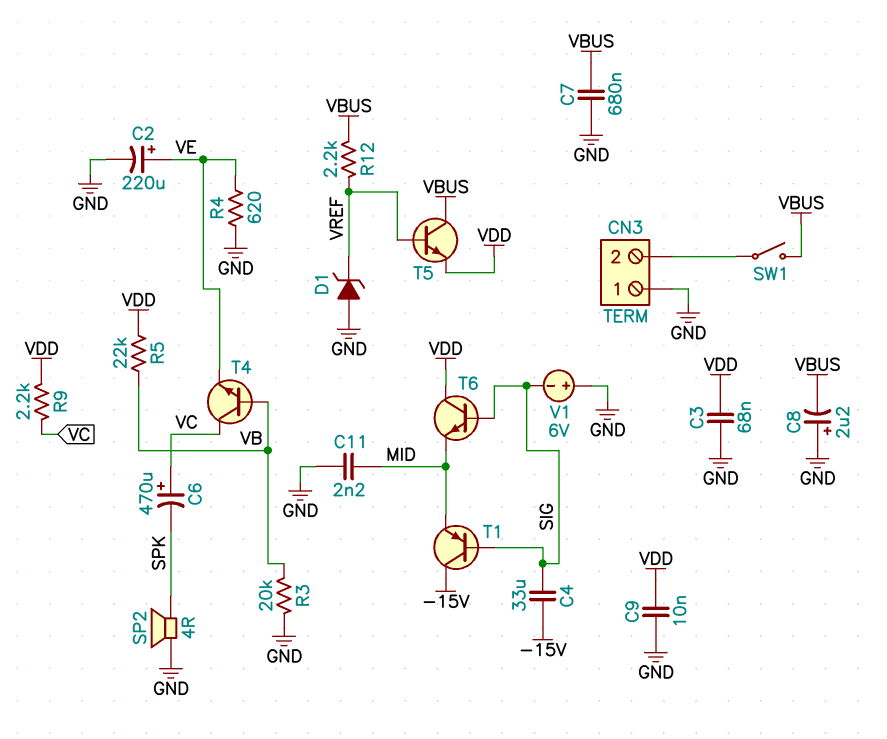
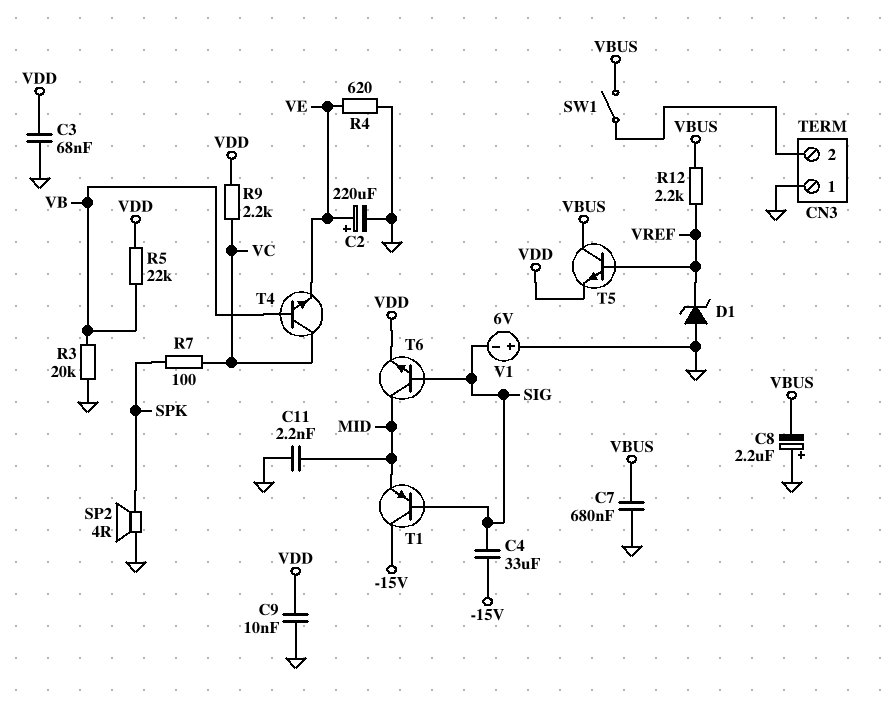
C6: 470uF (plus VC, minus SPK) -> none
R7: none -> 100 (SPK, VC)
T6: NPN (B SIG, C VDD, E MID) -> NPN (B SIG, C MID, E VDD)

